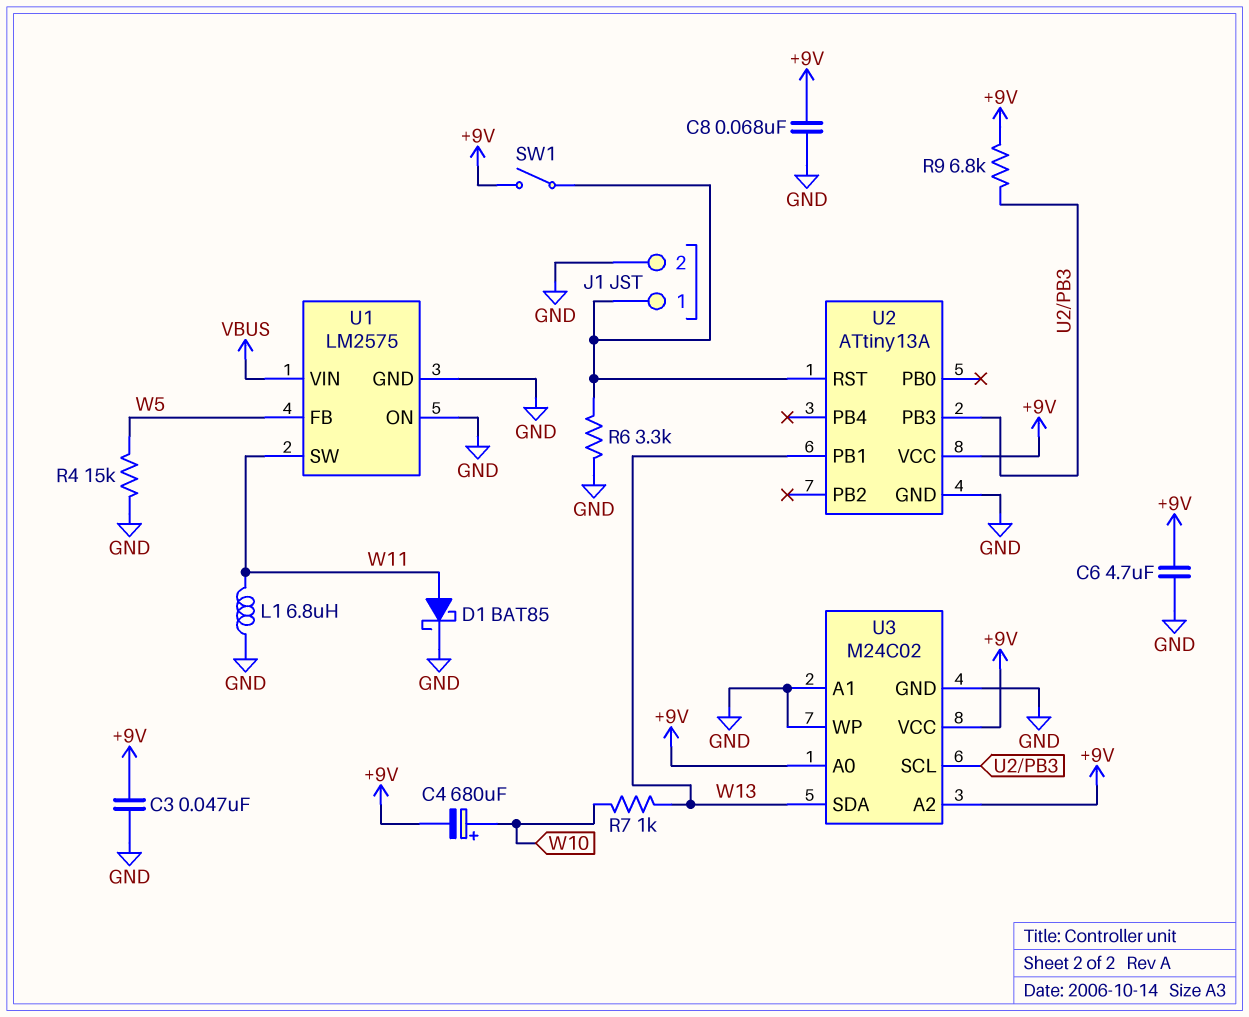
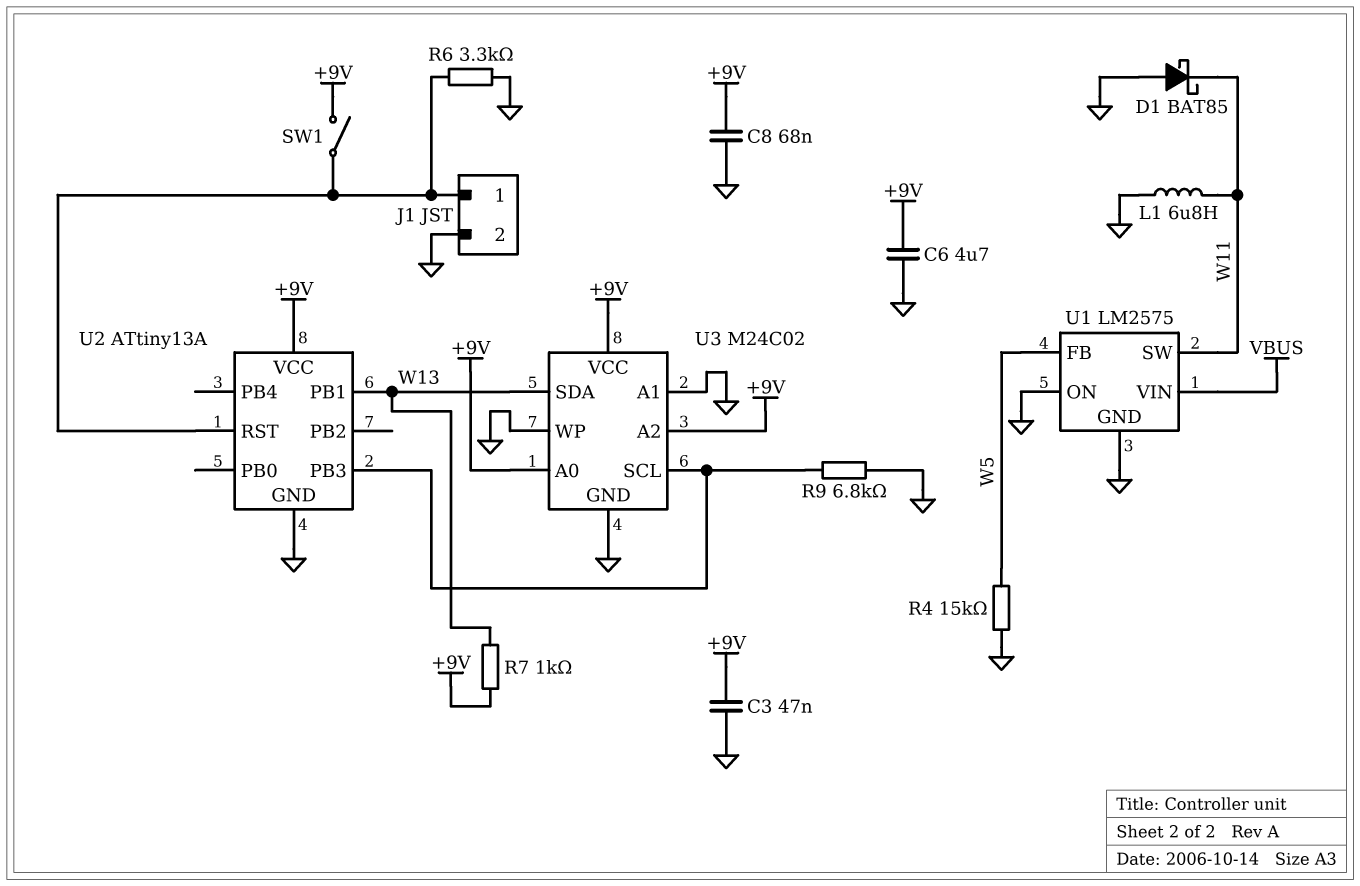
C4: 680uF (plus W10, minus +9V) -> none
D1: schottky BAT85 (A W11, K GND) -> schottky BAT85 (A GND, K W11)
R7: 1k (W10, W13) -> 1k (+9V, W13)
R9: 6.8k (+9V, U2/PB3) -> 6.8k (GND, U2/PB3)

